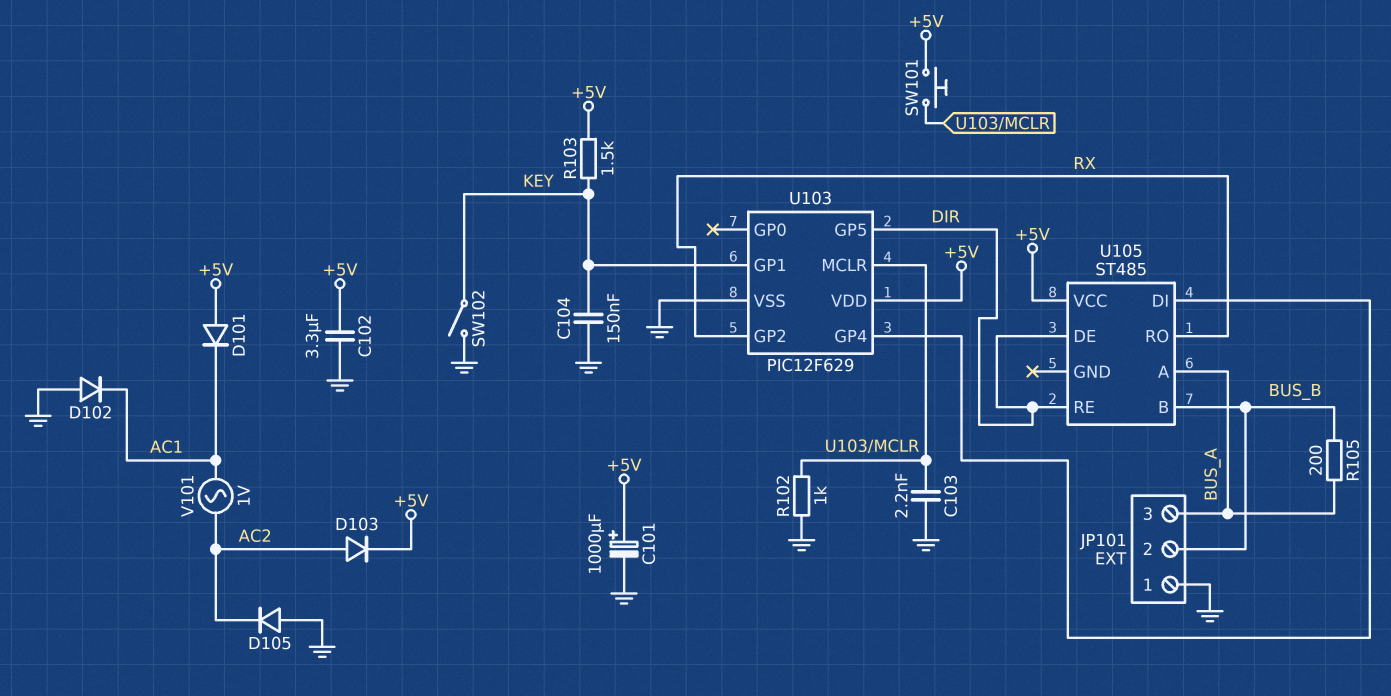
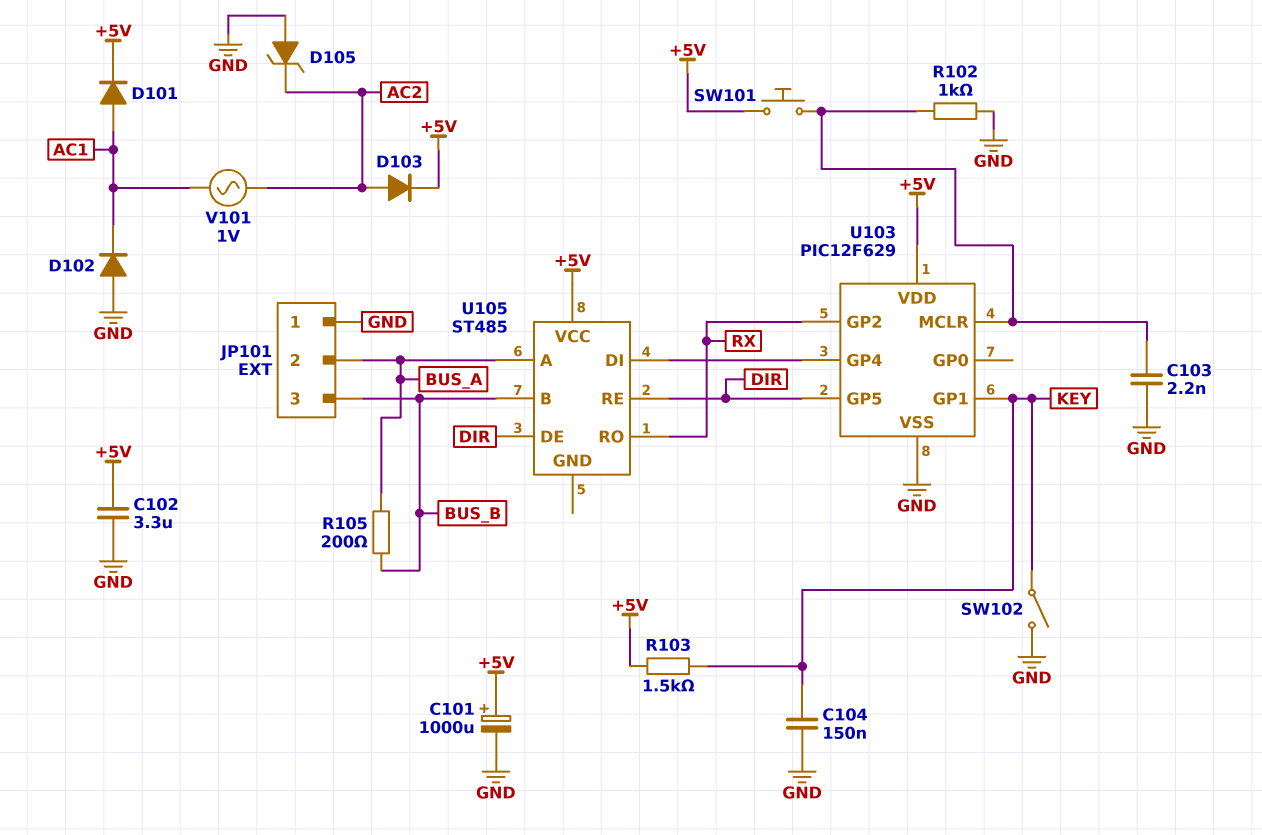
D101: diode (A +5V, K AC1) -> diode (A AC1, K +5V)
D105: diode (A GND, K AC2) -> zener (A GND, K AC2)
JP101 pin 2: BUS_B -> BUS_A
JP101 pin 3: BUS_A -> BUS_B

